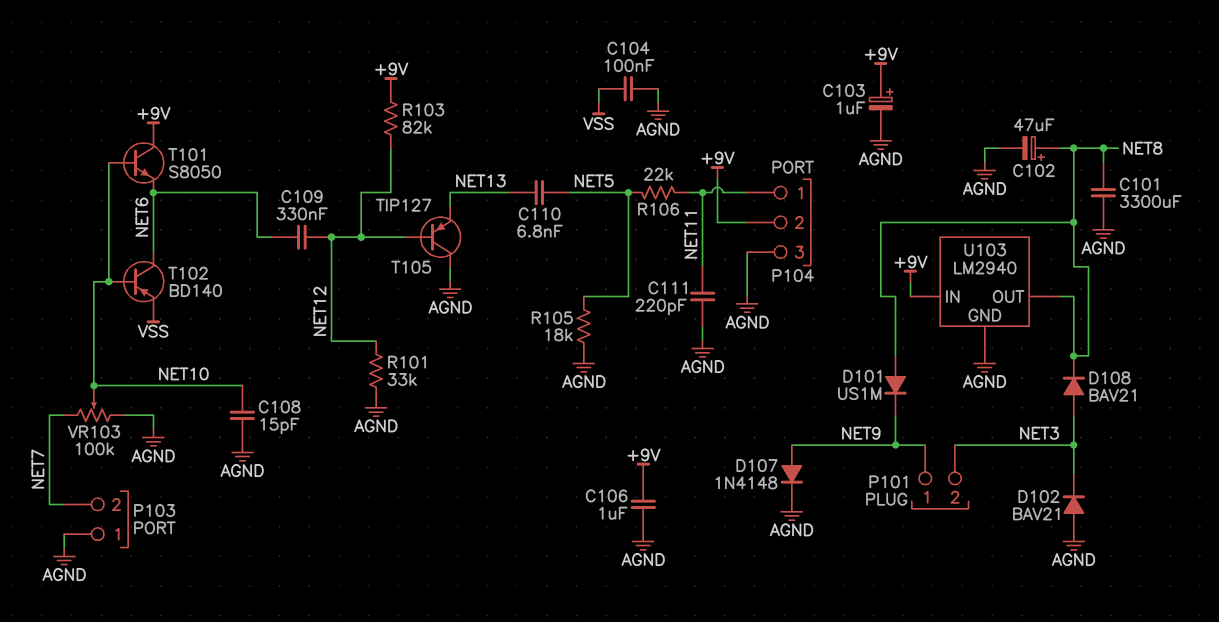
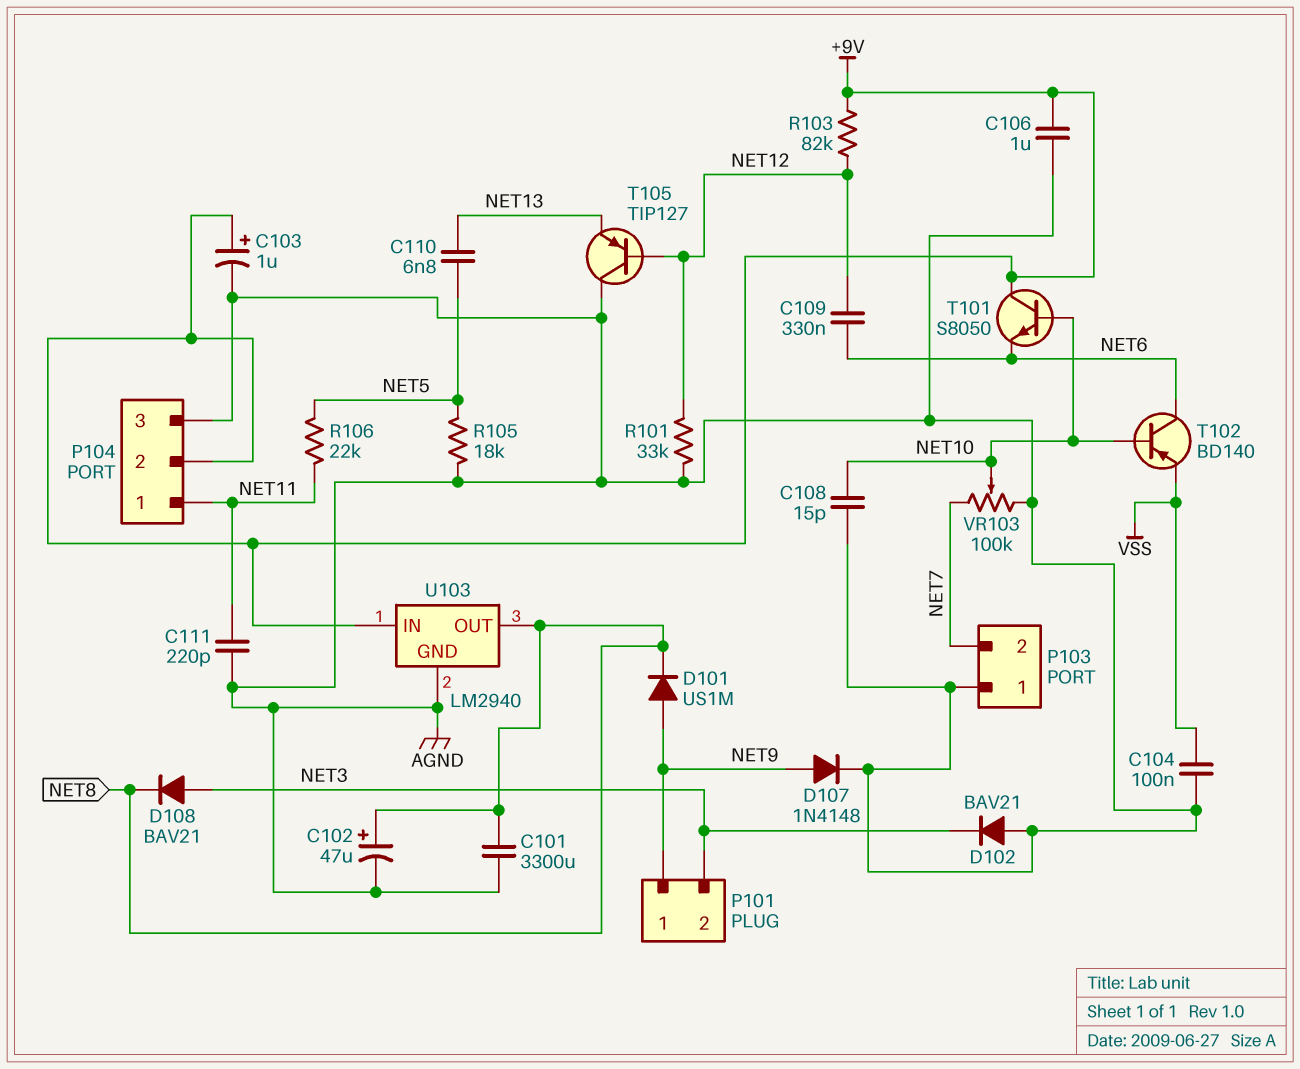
D101: diode US1M (A NET8, K NET9) -> diode US1M (A NET9, K NET8)

